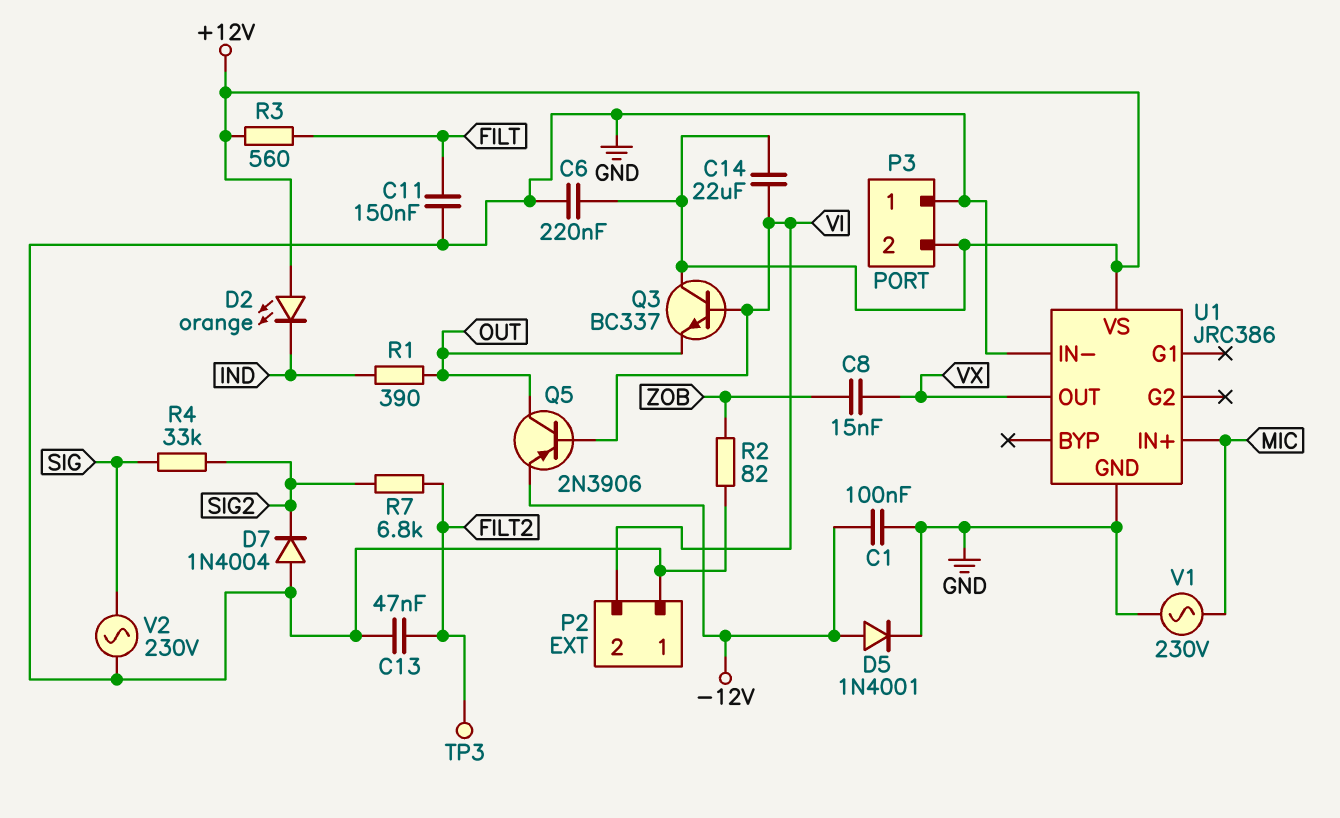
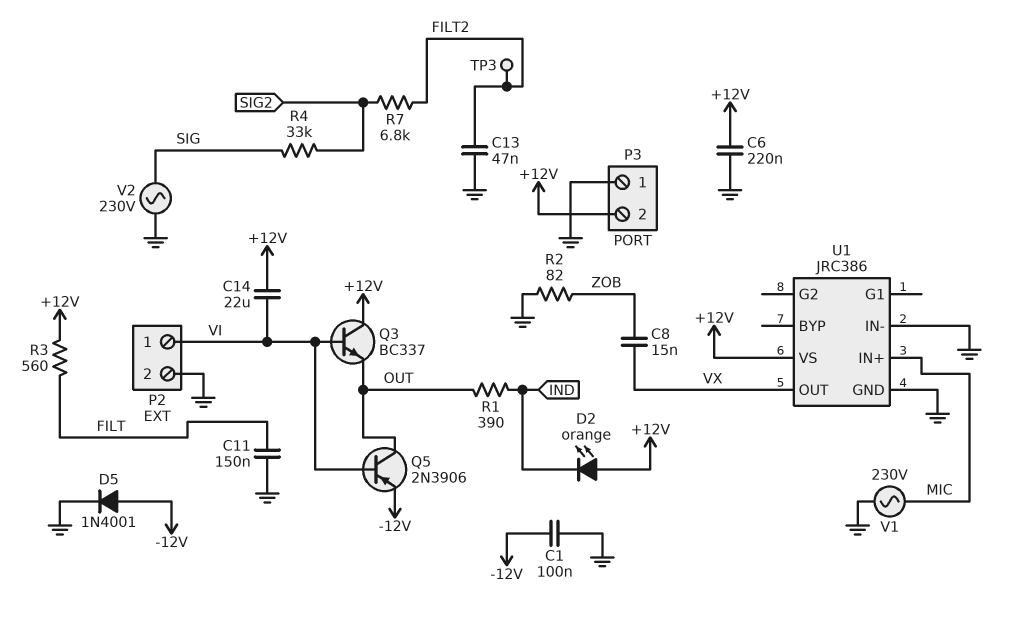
D7: diode 1N4004 (A GND, K SIG2) -> none
P2 pin 1: GND -> VI
P2 pin 2: VI -> GND

